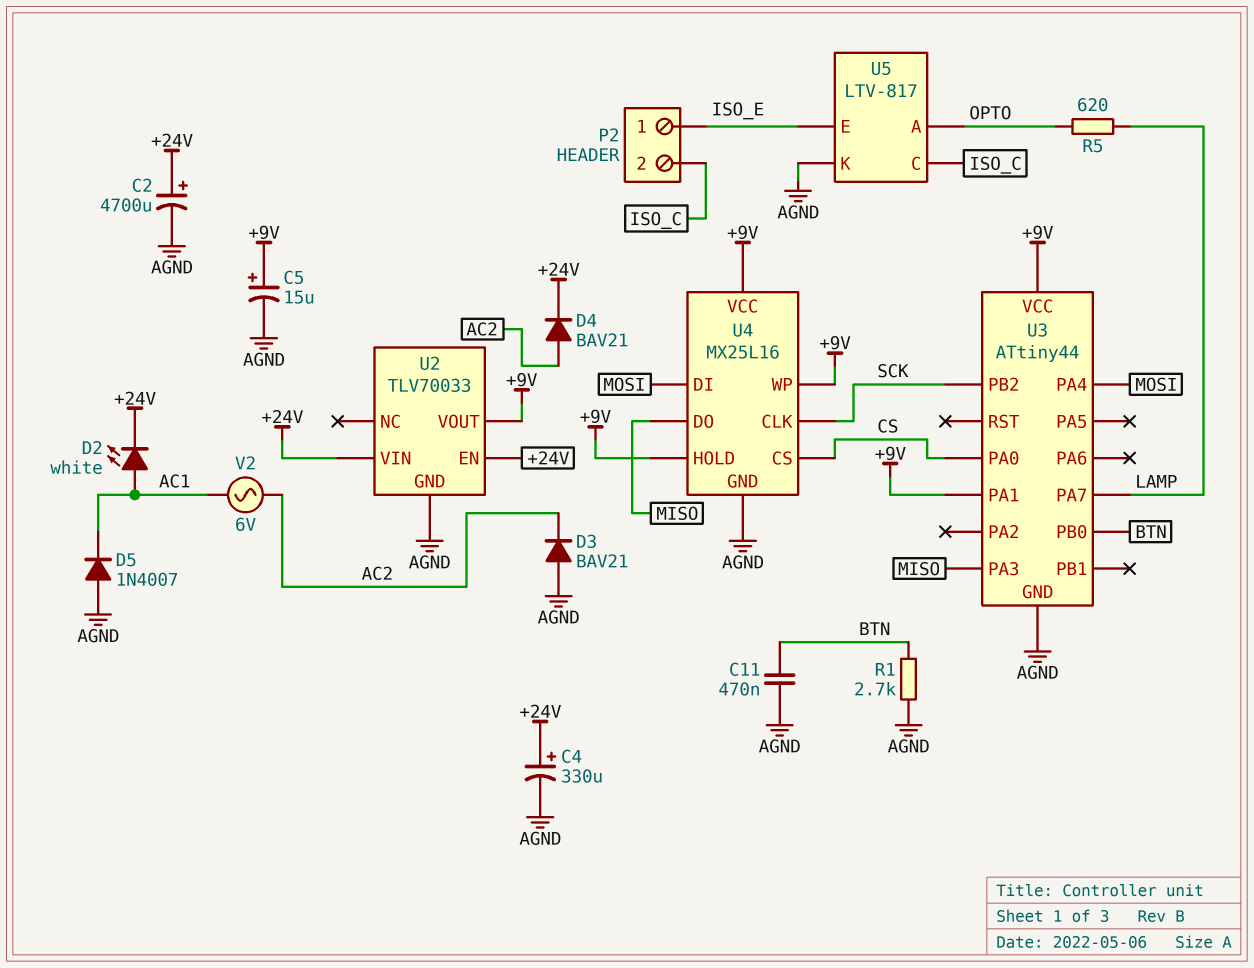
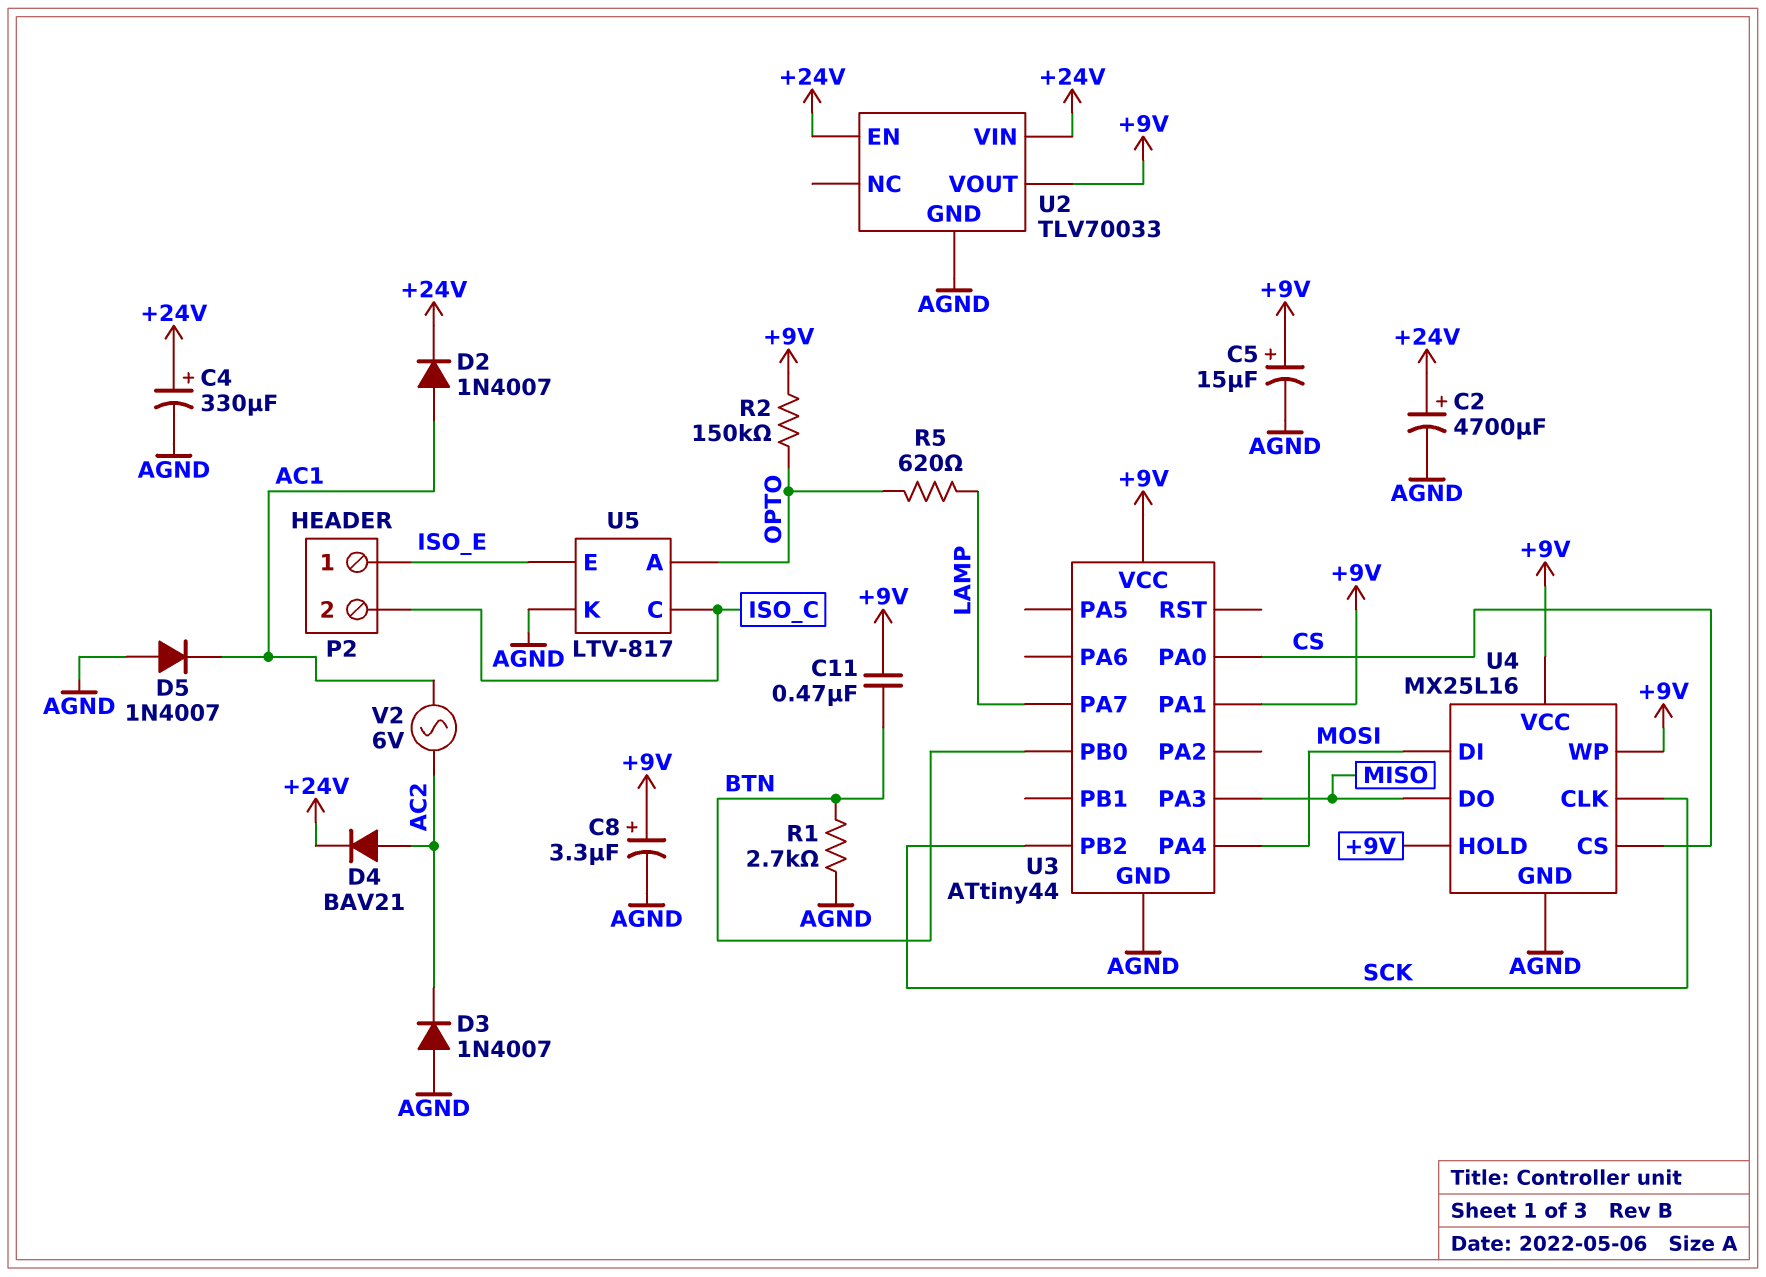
C8: none -> 3.3uF (plus +9V, minus AGND)
C11: 470nF (AGND, BTN) -> 470nF (+9V, BTN)
D2: LED white (A AC1, K +24V) -> diode 1N4007 (A AC1, K +24V)
D3: diode BAV21 (A AGND, K AC2) -> diode 1N4007 (A AGND, K AC2)
R2: none -> 150k (+9V, OPTO)

